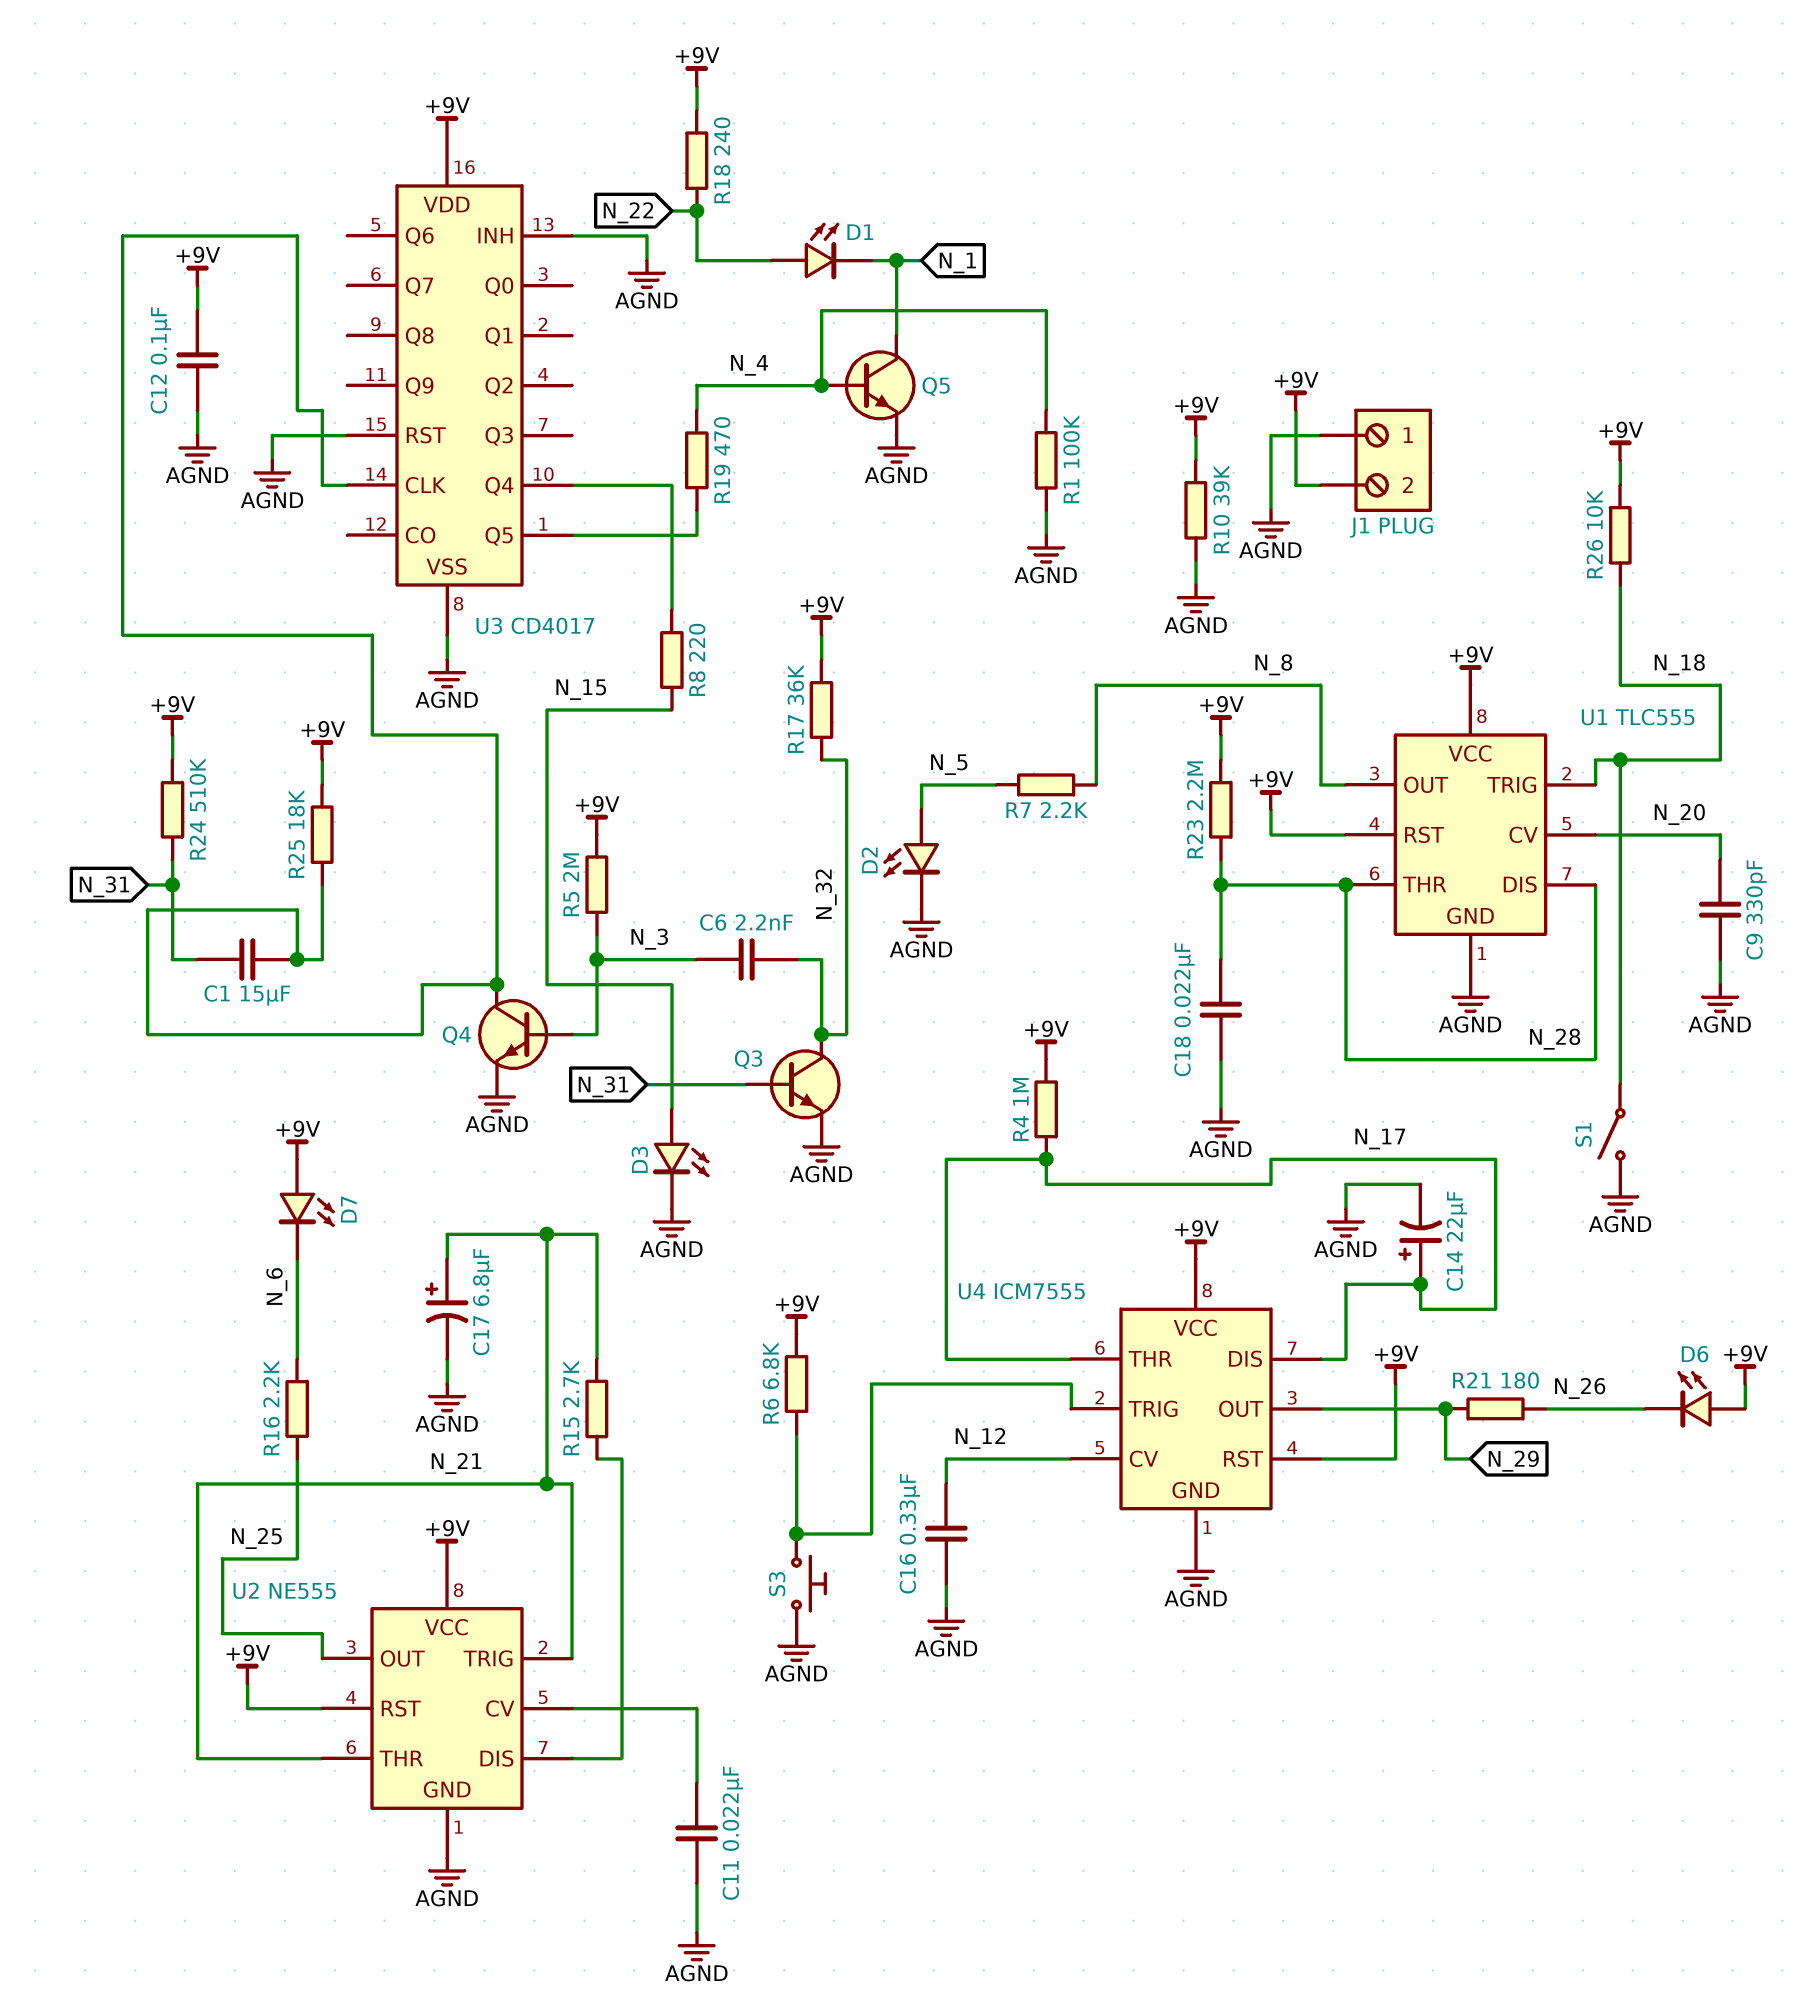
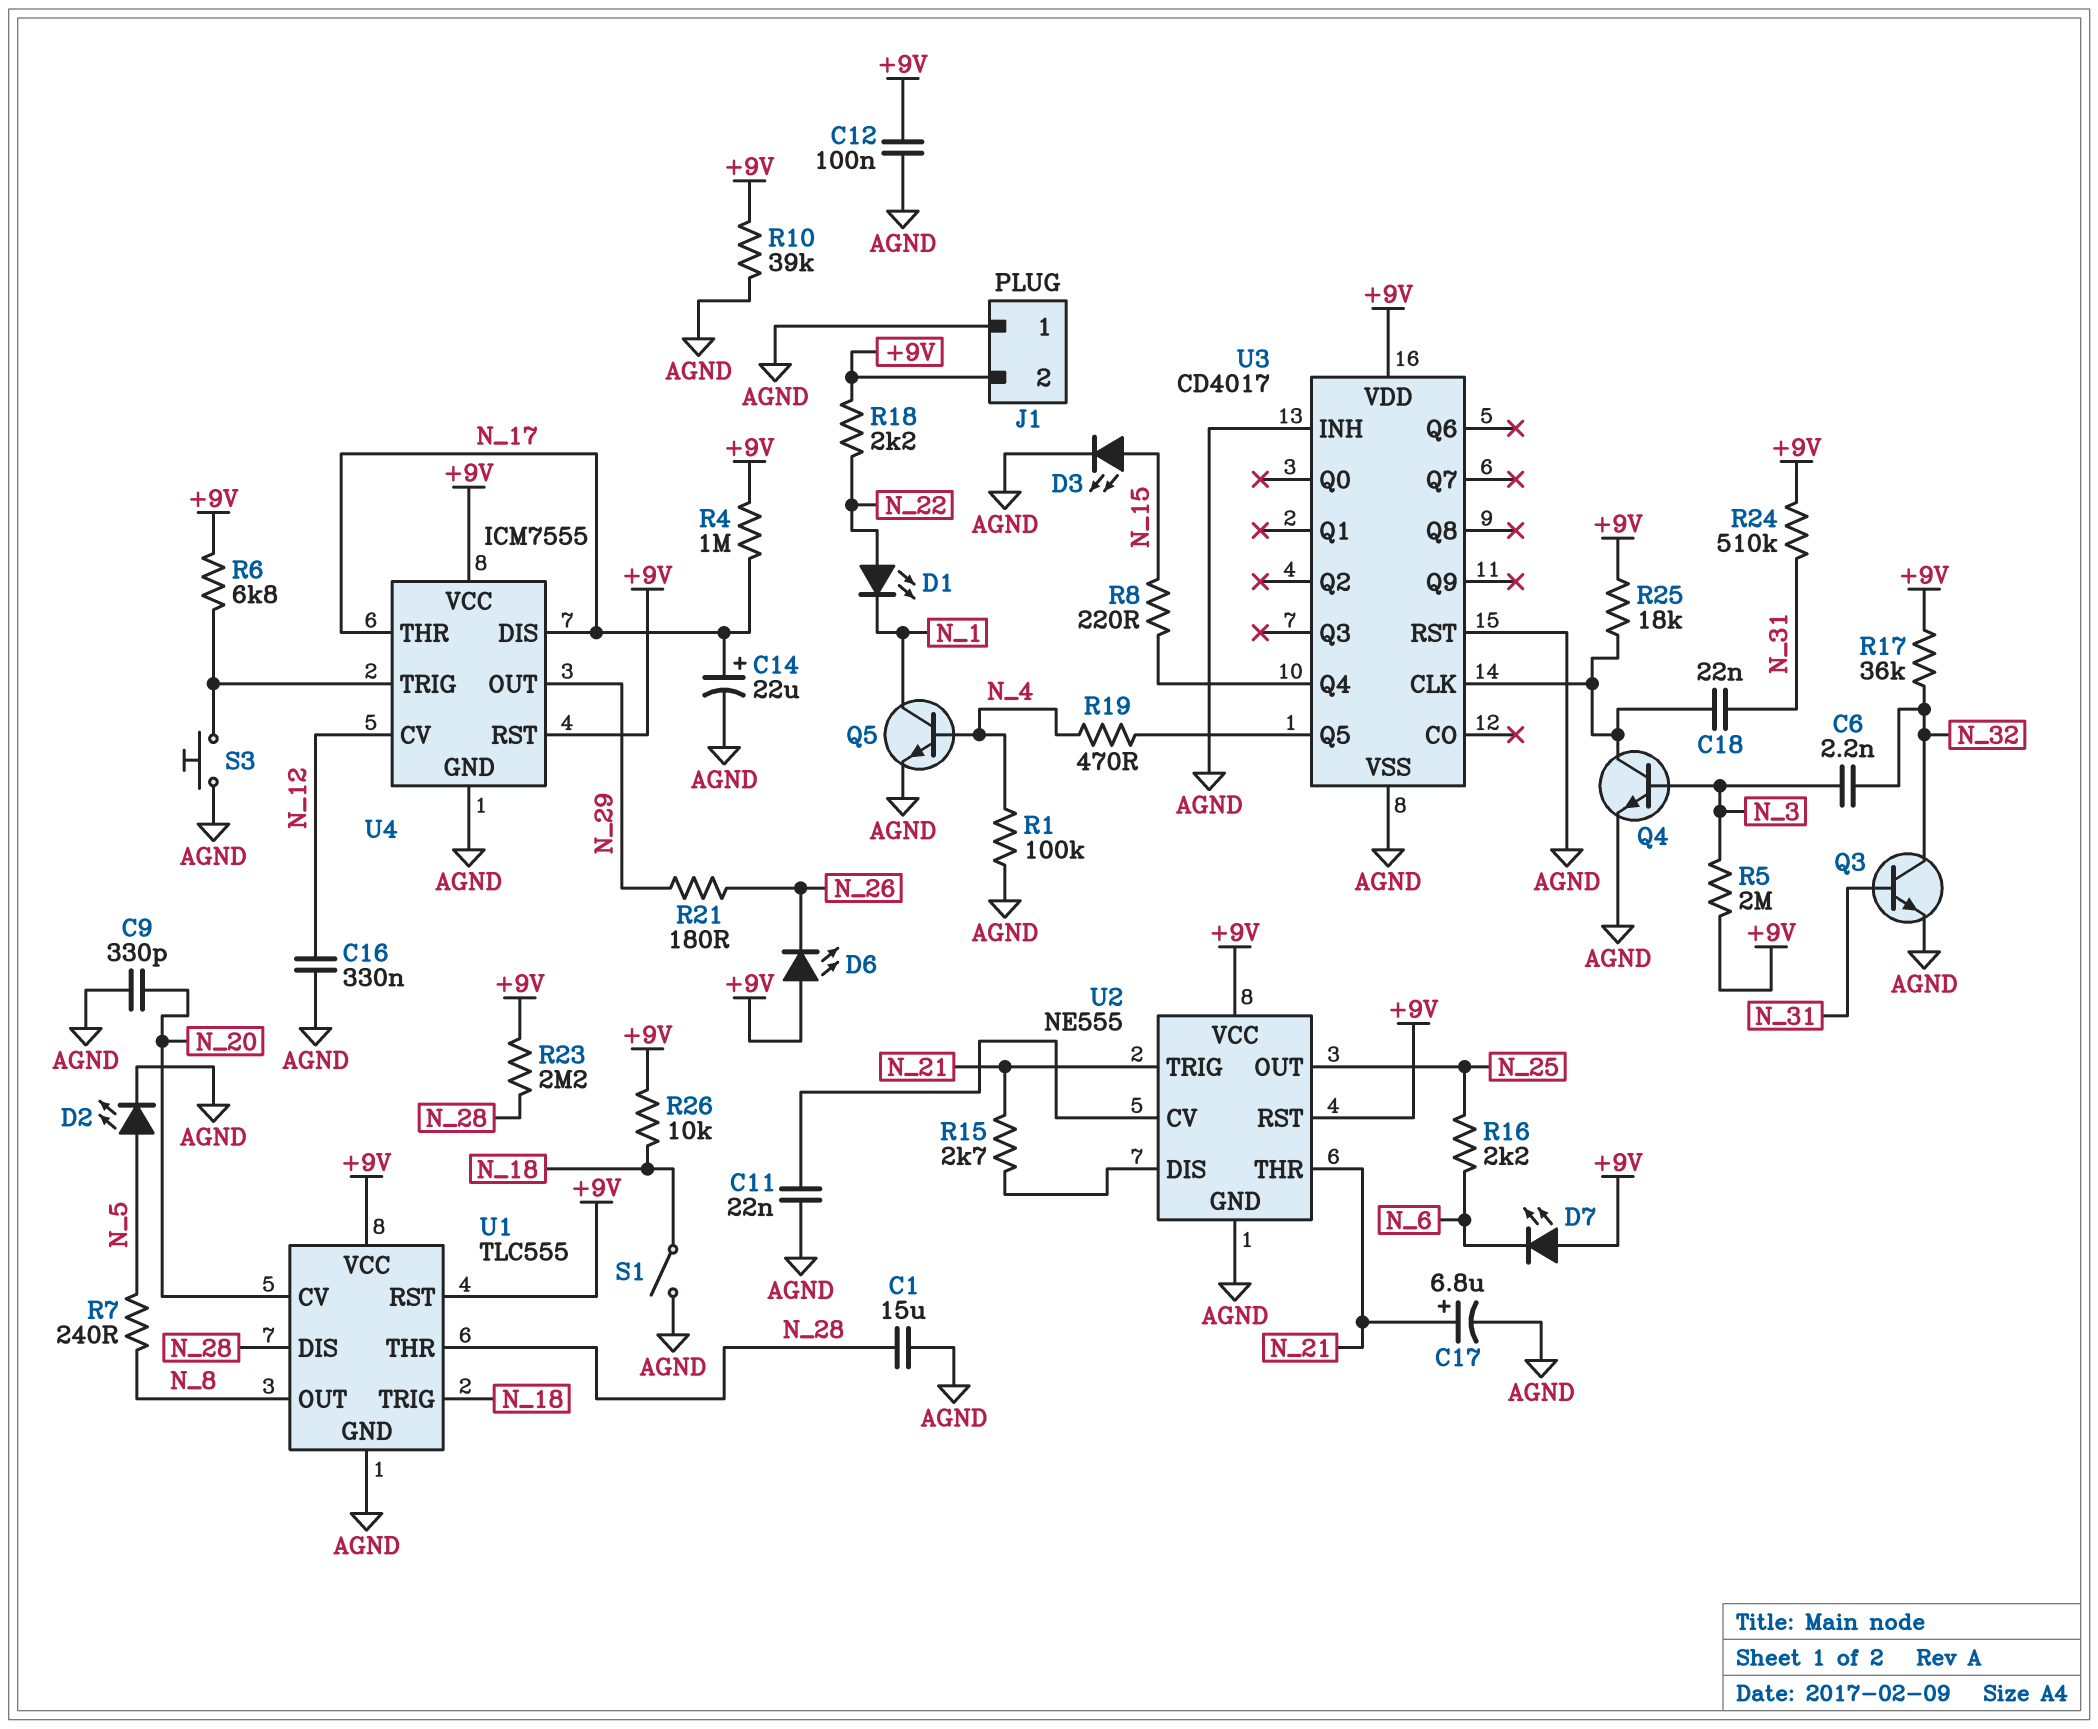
C1: 15uF (N_31, U3/CLK) -> 15uF (AGND, N_28)
C18: 22nF (AGND, N_28) -> 22nF (N_31, U3/CLK)
R7: 2.2k (N_5, N_8) -> 240 (N_5, N_8)
R18: 240 (+9V, N_22) -> 2.2k (+9V, N_22)

